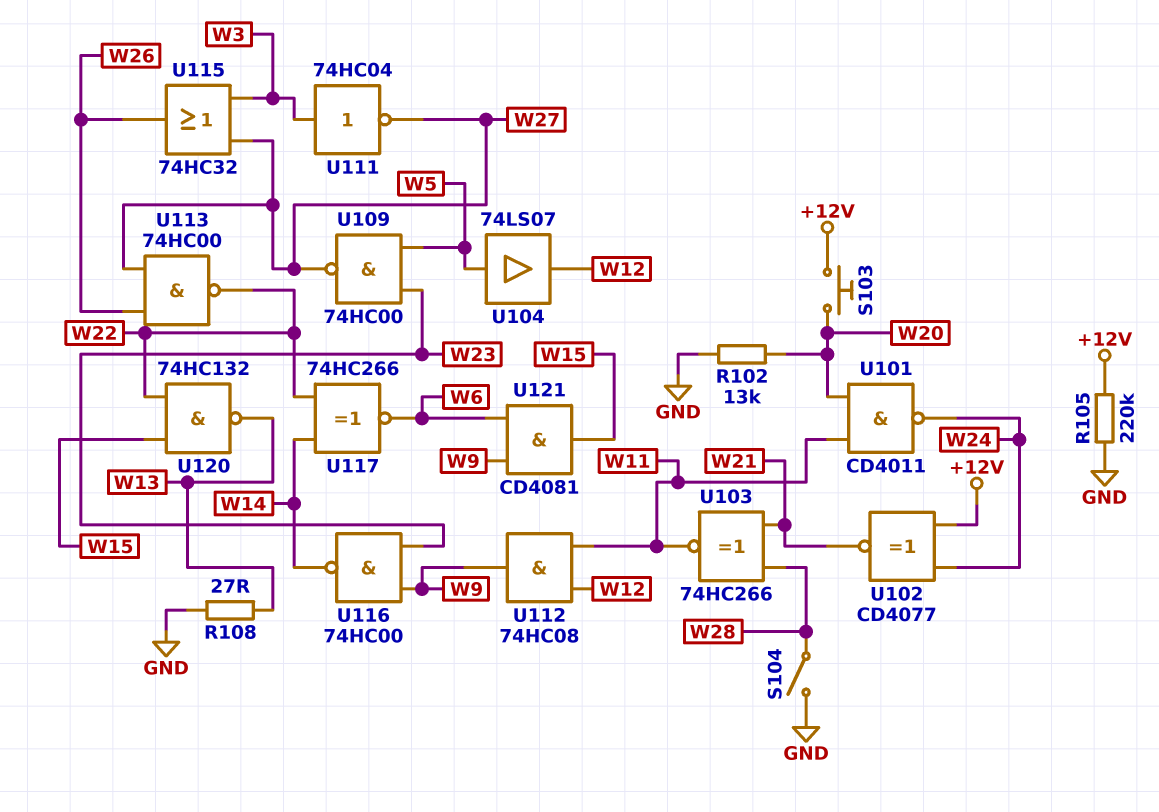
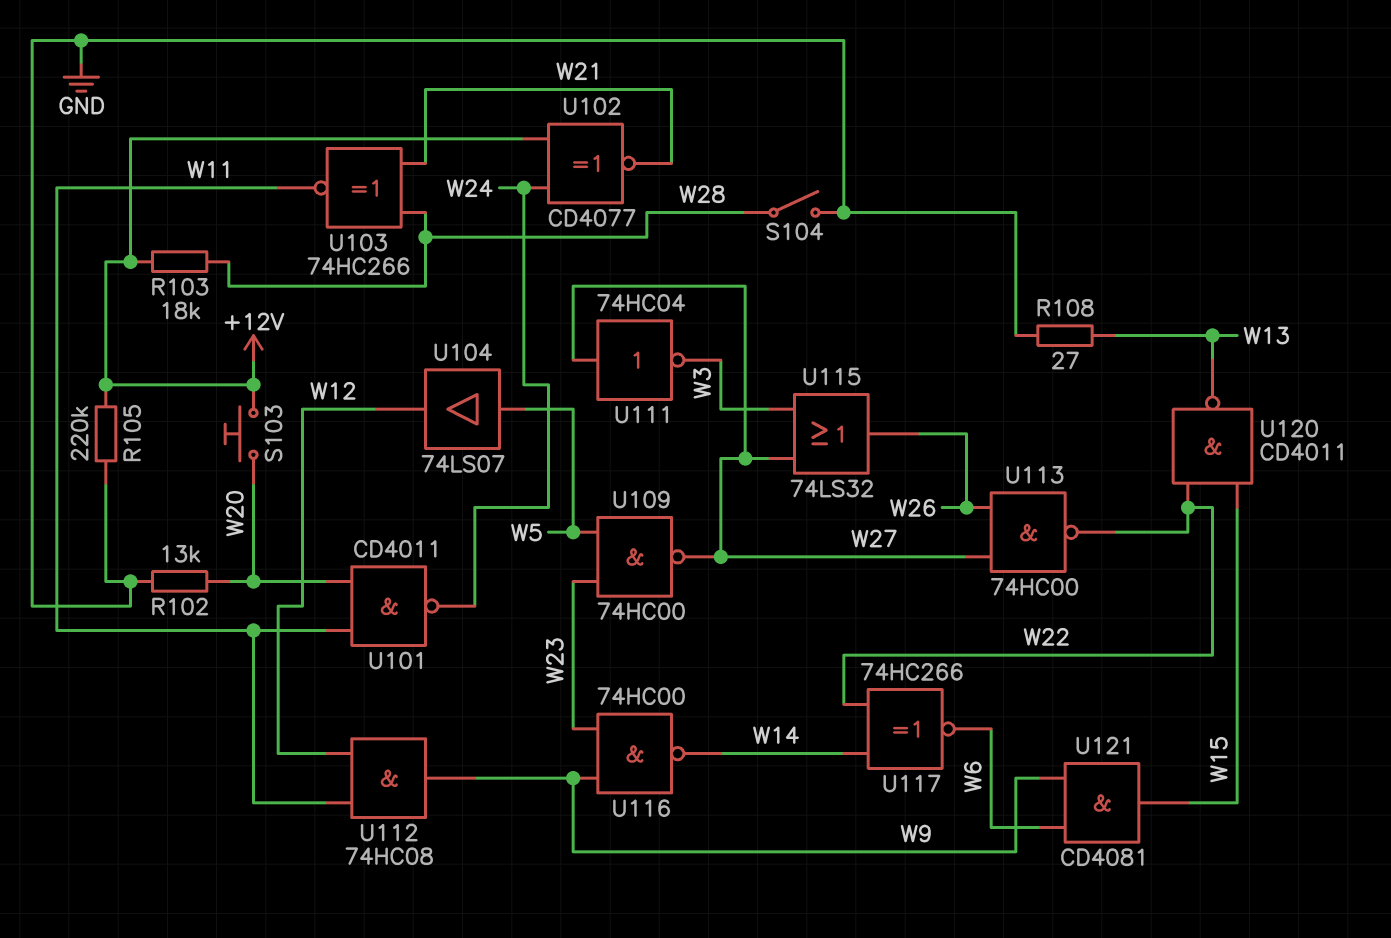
R103: none -> 18k (+12V, W28)
U111: NOT 74HC04 (in W3, out W27) -> NOT 74HC04 (in W27, out W3)
U115: OR 74HC32 (in W3, in W27, out W26) -> OR 74LS32 (in W3, in W27, out W26)
U120: NAND 74HC132 (in W15, in W22, out W13) -> NAND CD4011 (in W15, in W22, out W13)

